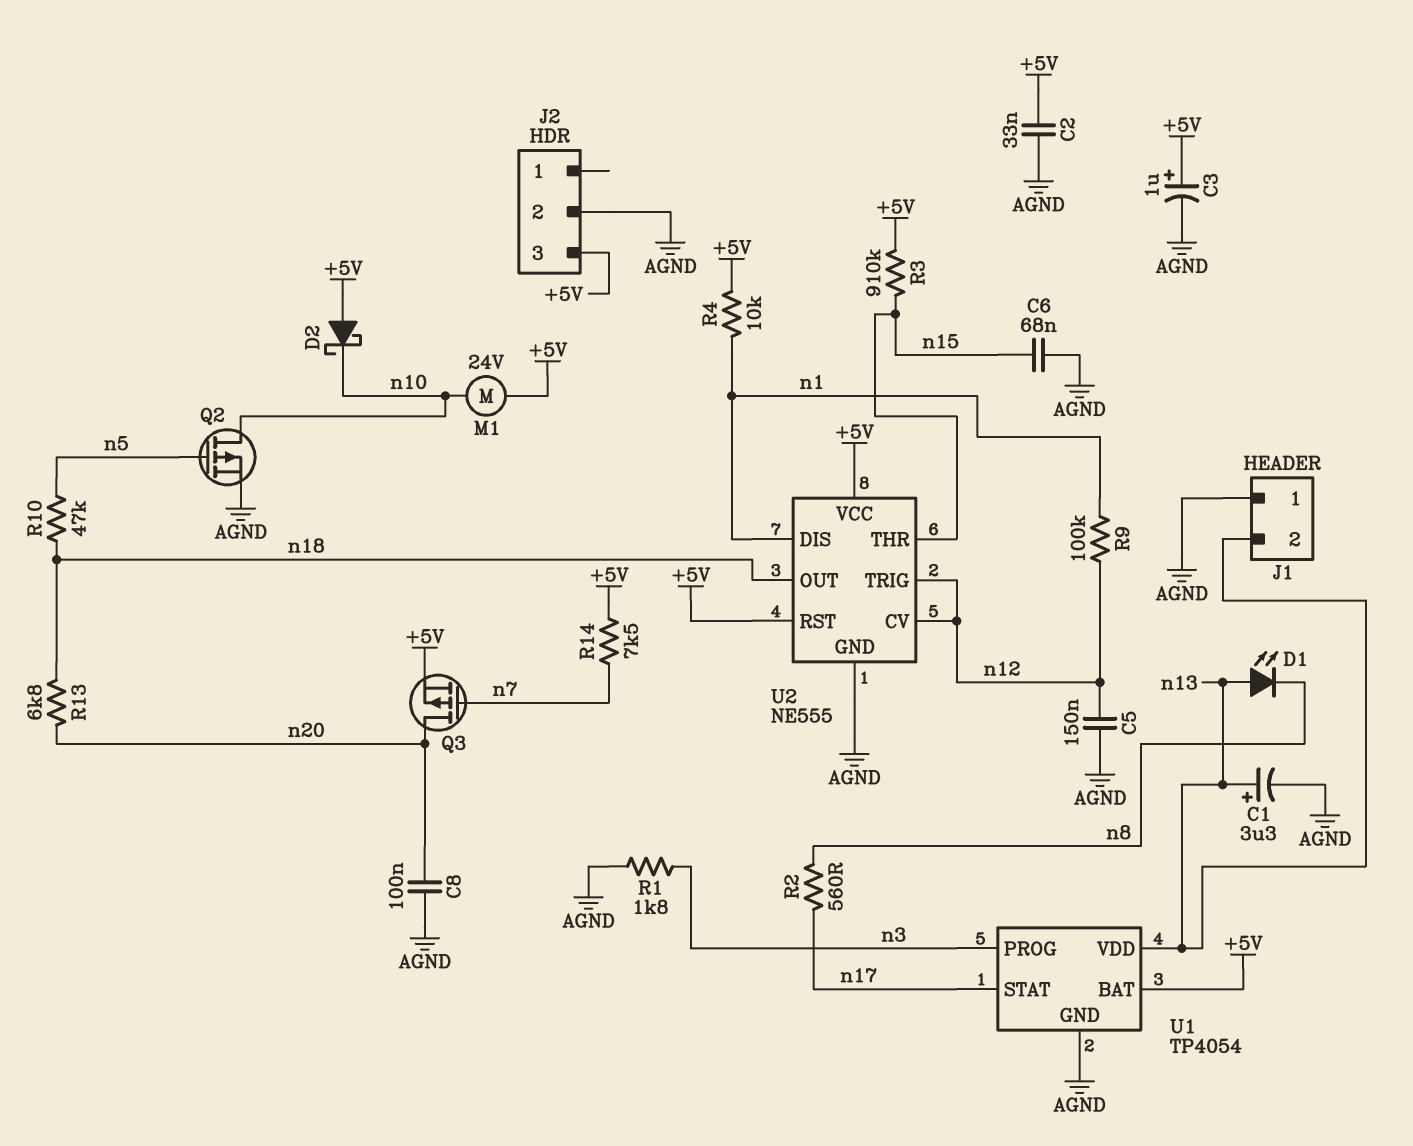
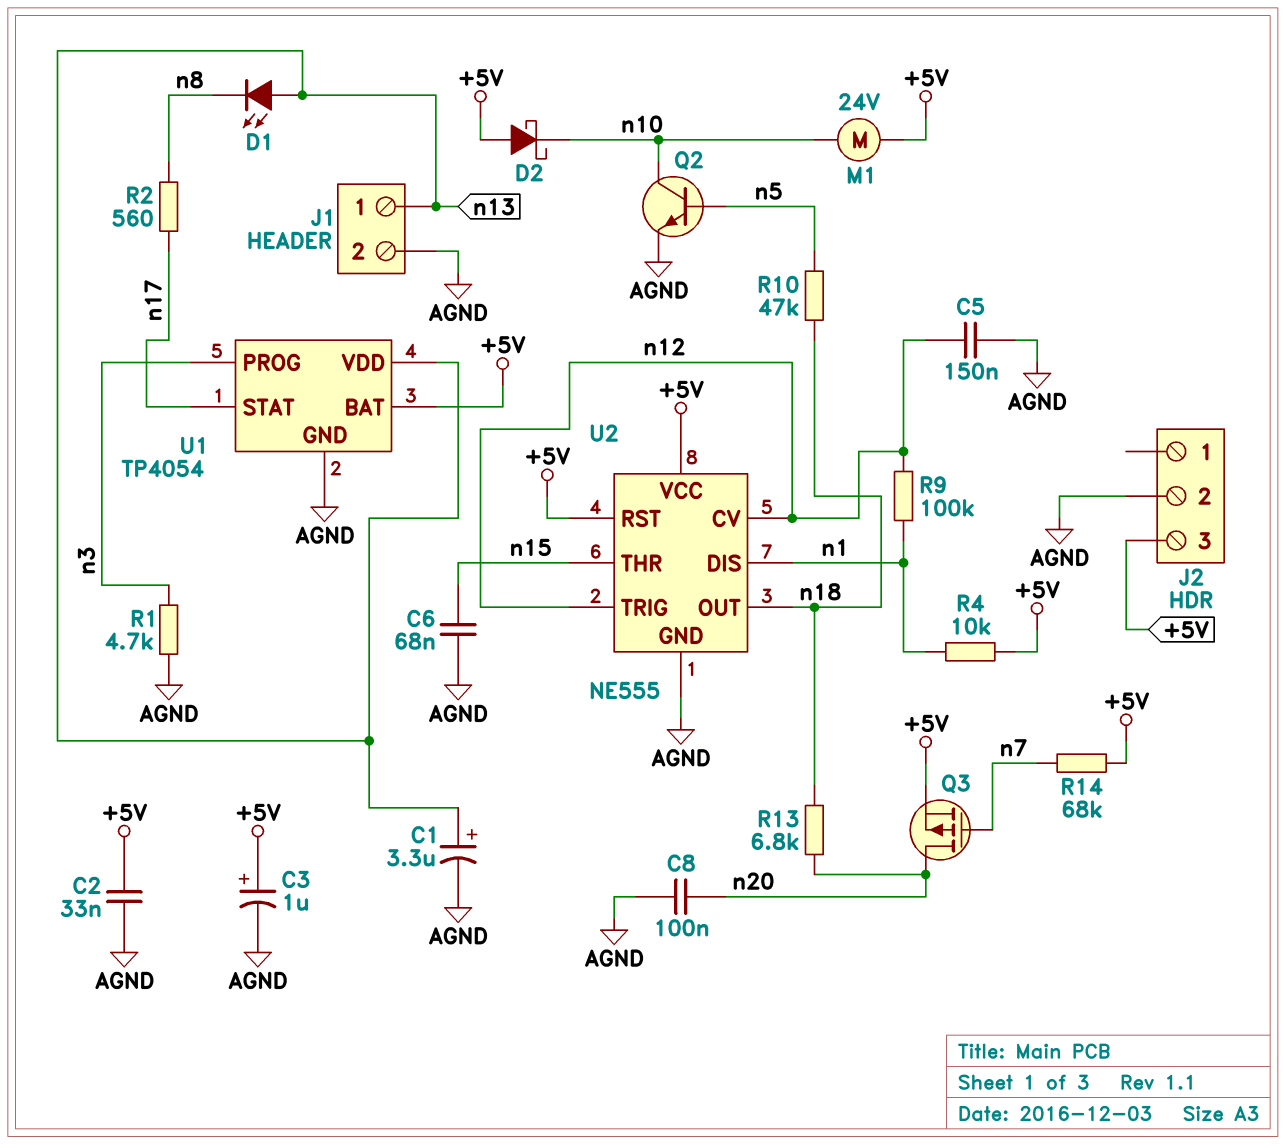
J1 pin 1: AGND -> n13
J1 pin 2: n13 -> AGND
Q2: PMOS (G n5, D n10, S AGND) -> NPN (B n5, C n10, E AGND)
R1: 1.8k (AGND, n3) -> 4.7k (AGND, n3)
R3: 910k (+5V, n15) -> none
R14: 7.5k (+5V, n7) -> 68k (+5V, n7)

